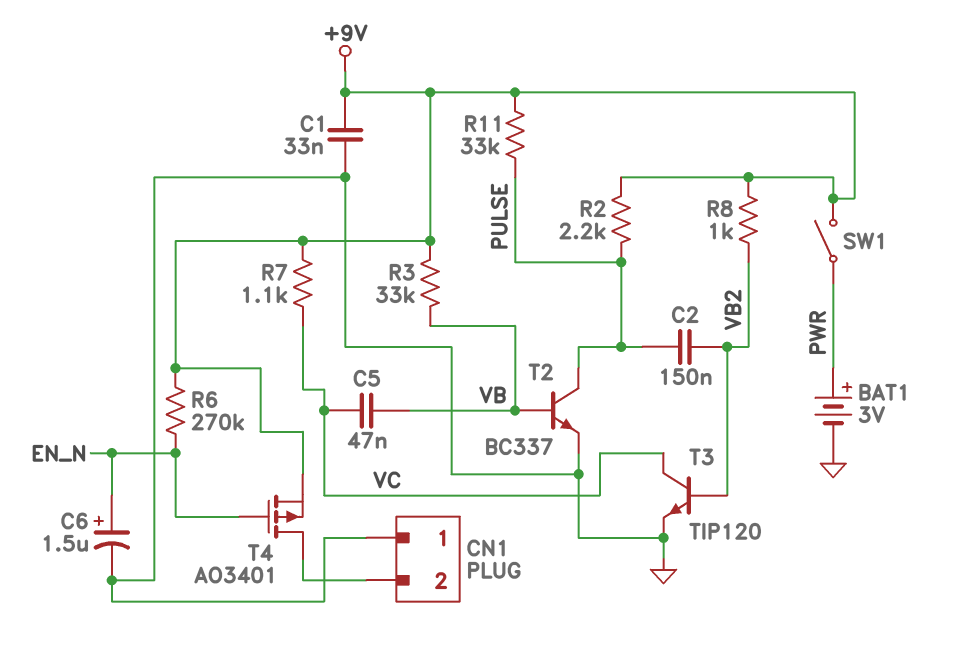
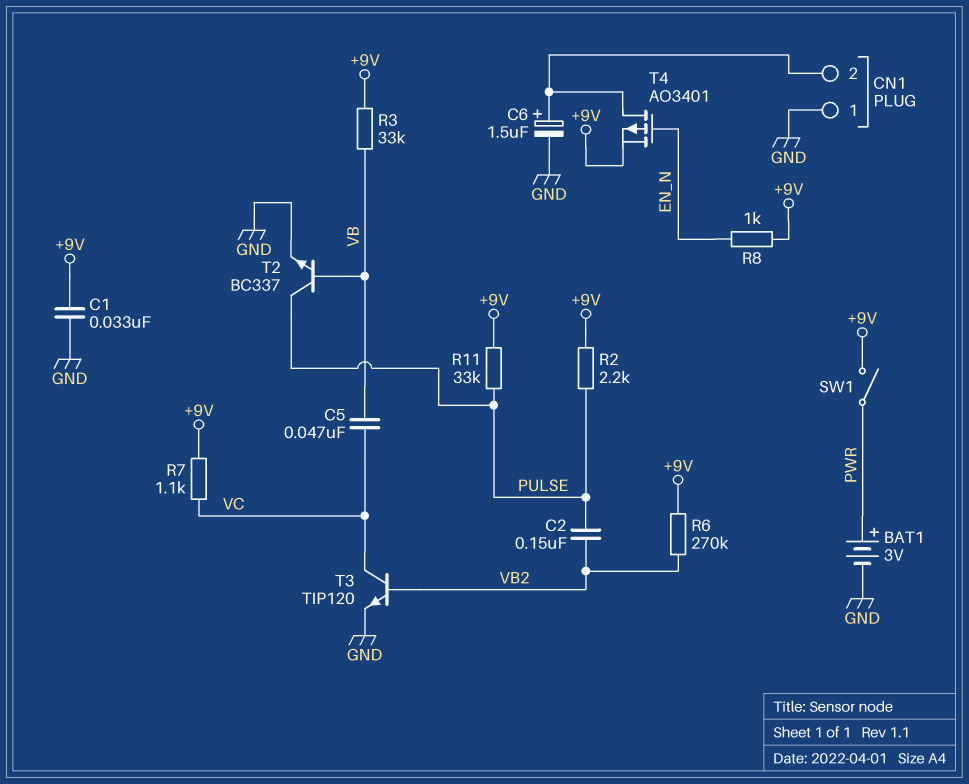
C6: 1.5uF (plus EN_N, minus GND) -> 1.5uF (plus CN1/2, minus GND)
R6: 270k (+9V, EN_N) -> 270k (+9V, VB2)
R8: 1k (+9V, VB2) -> 1k (+9V, EN_N)

